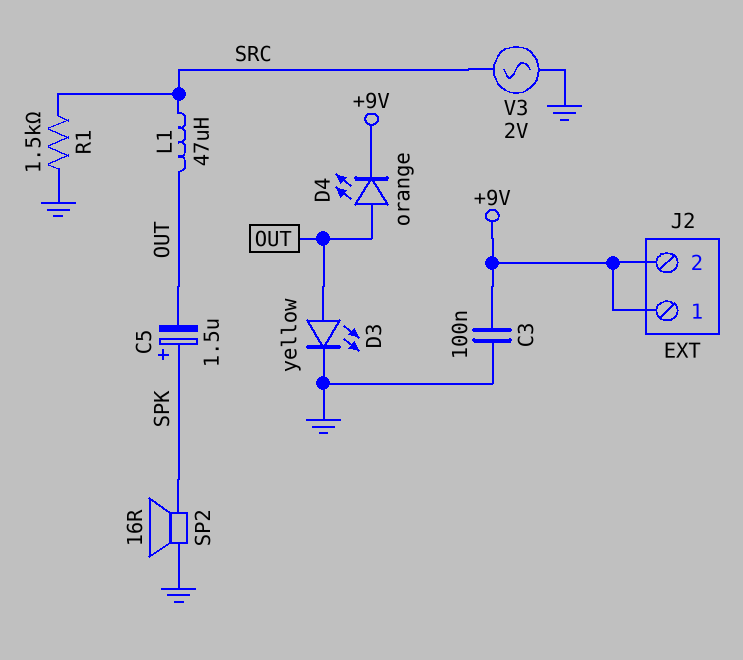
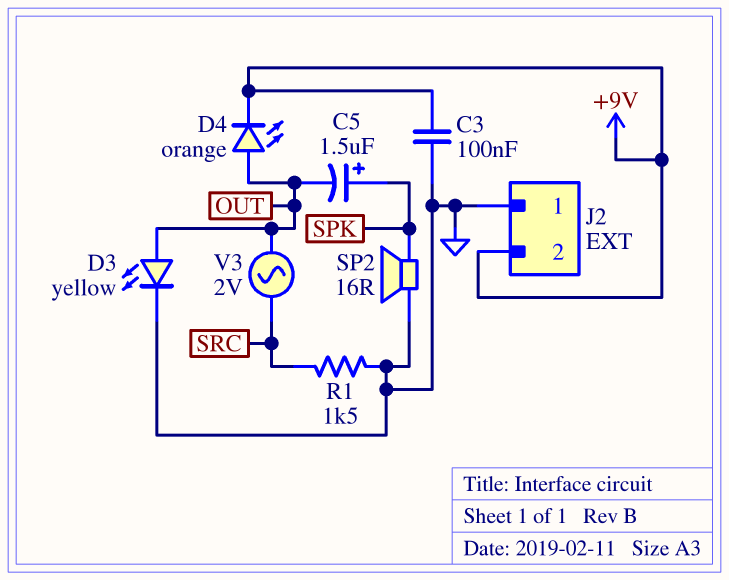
J2 pin 1: +9V -> GND
L1: 47uH (OUT, SRC) -> none
V3: AC 2V (GND, SRC) -> AC 2V (OUT, SRC)

